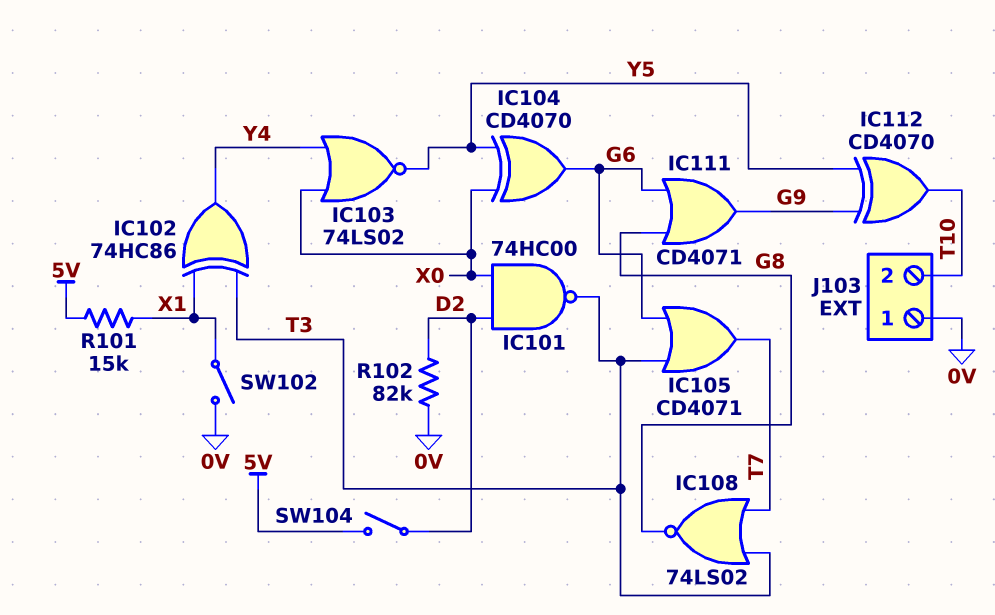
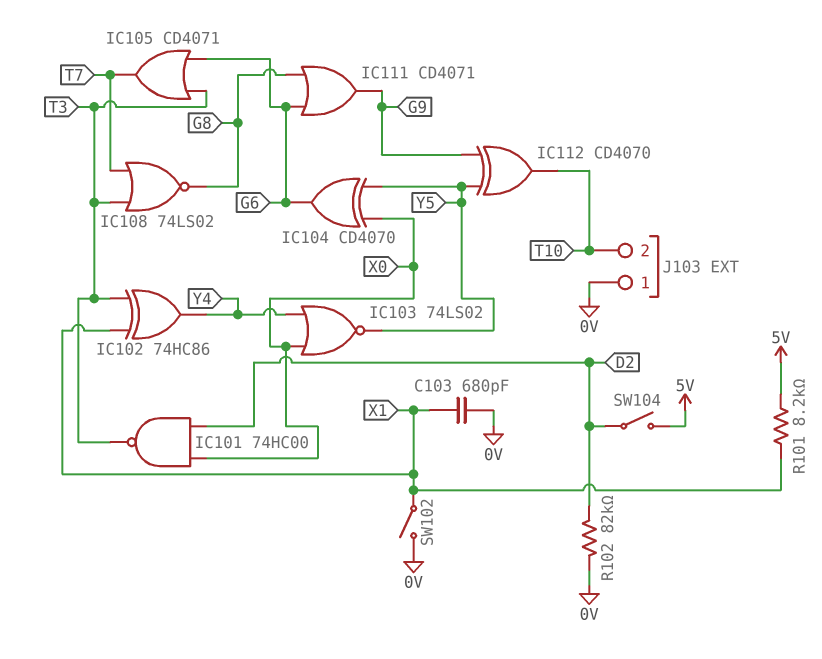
C103: none -> 680pF (0V, X1)
R101: 15k (5V, X1) -> 8.2k (5V, X1)

